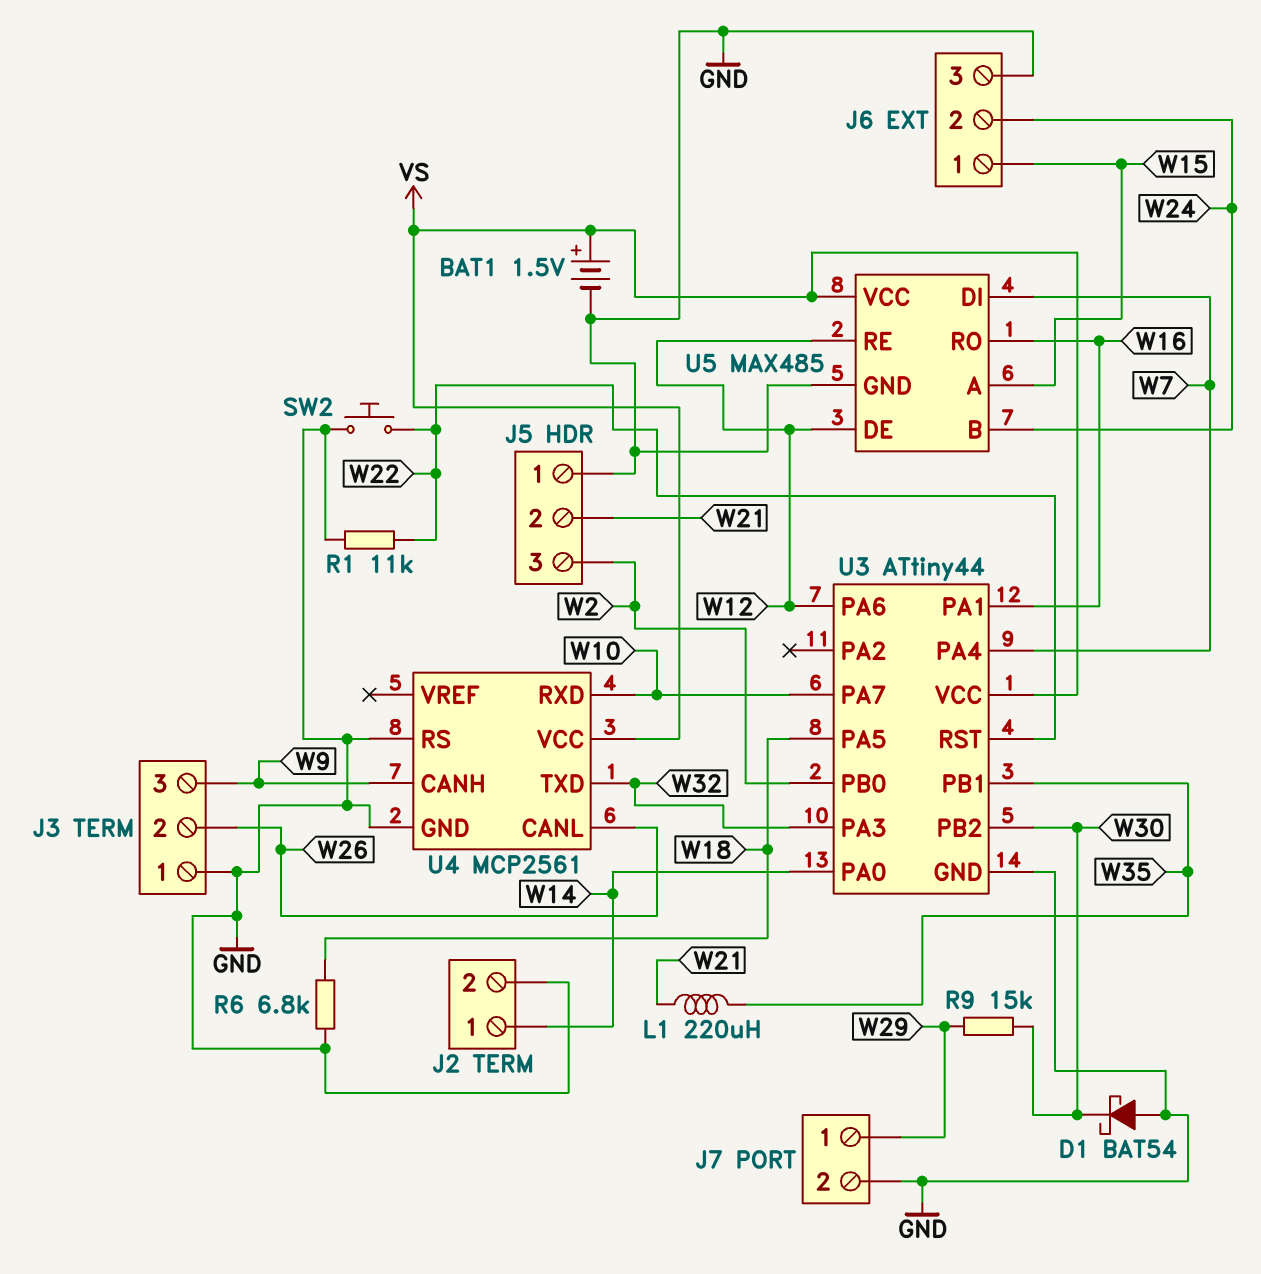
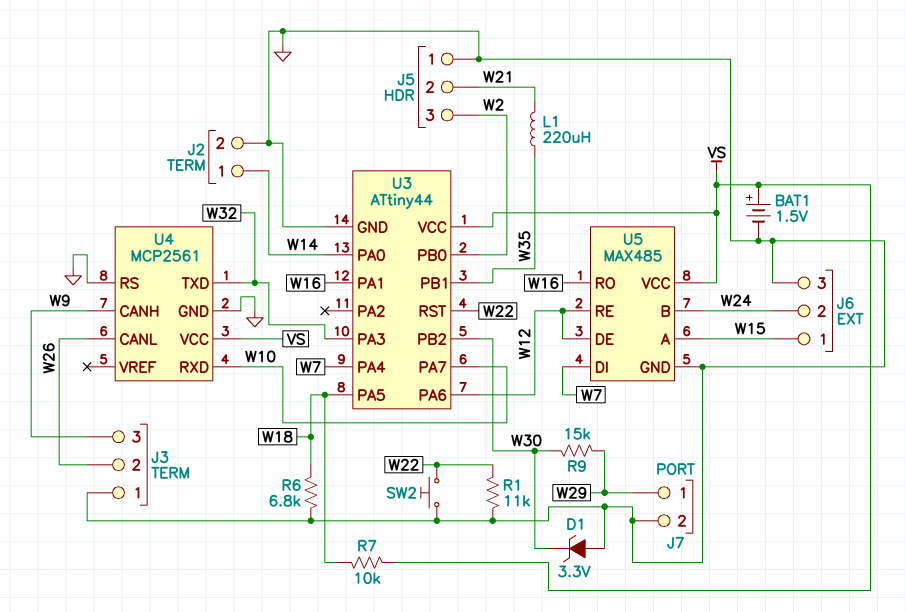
D1: schottky BAT54 (A GND, K W30) -> zener 3.3V (A GND, K W30)
R7: none -> 10k (VS, W18)

